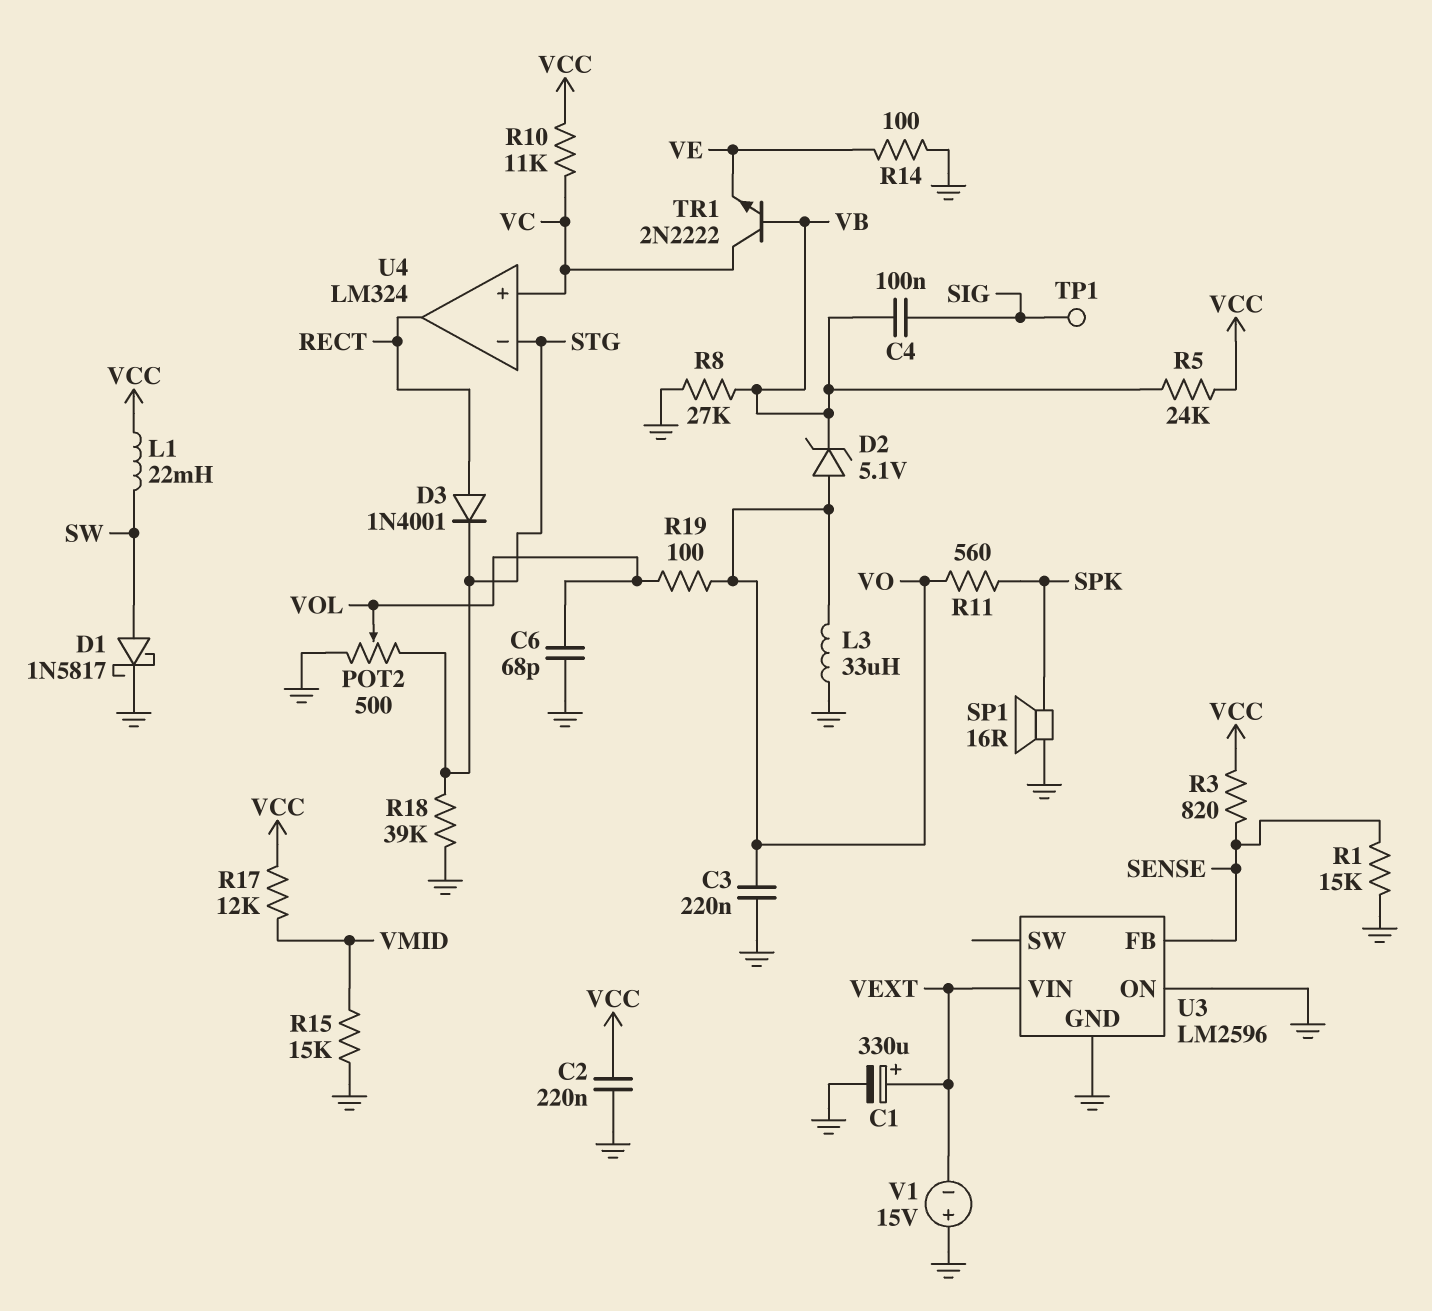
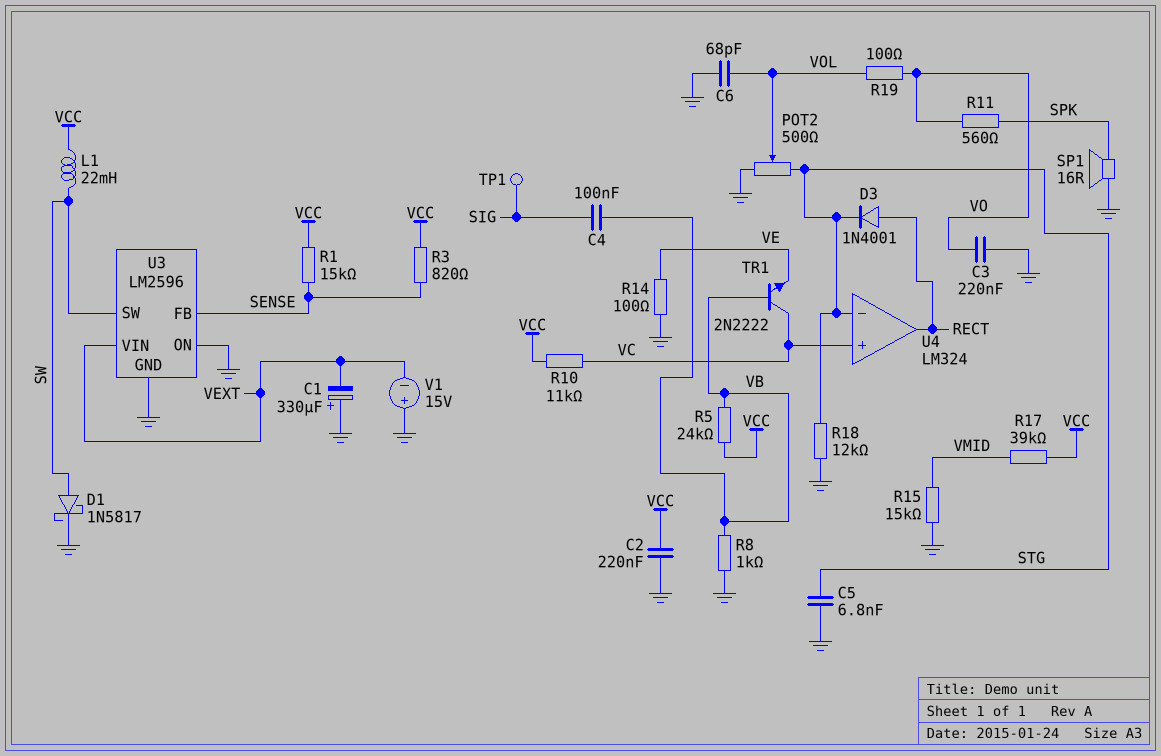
C1: 330uF (plus VEXT, minus GND) -> 330uF (plus GND, minus VEXT)
C5: none -> 6.8nF (GND, STG)
D2: zener 5.1V (A VO, K VB) -> none
L3: 33uH (GND, VO) -> none
R1: 15k (GND, SENSE) -> 15k (SENSE, VCC)
R8: 27k (GND, VB) -> 1k (GND, VB)
R17: 12k (VCC, VMID) -> 39k (VCC, VMID)
R18: 39k (GND, STG) -> 12k (GND, STG)
U3 pin SW: none -> SW

